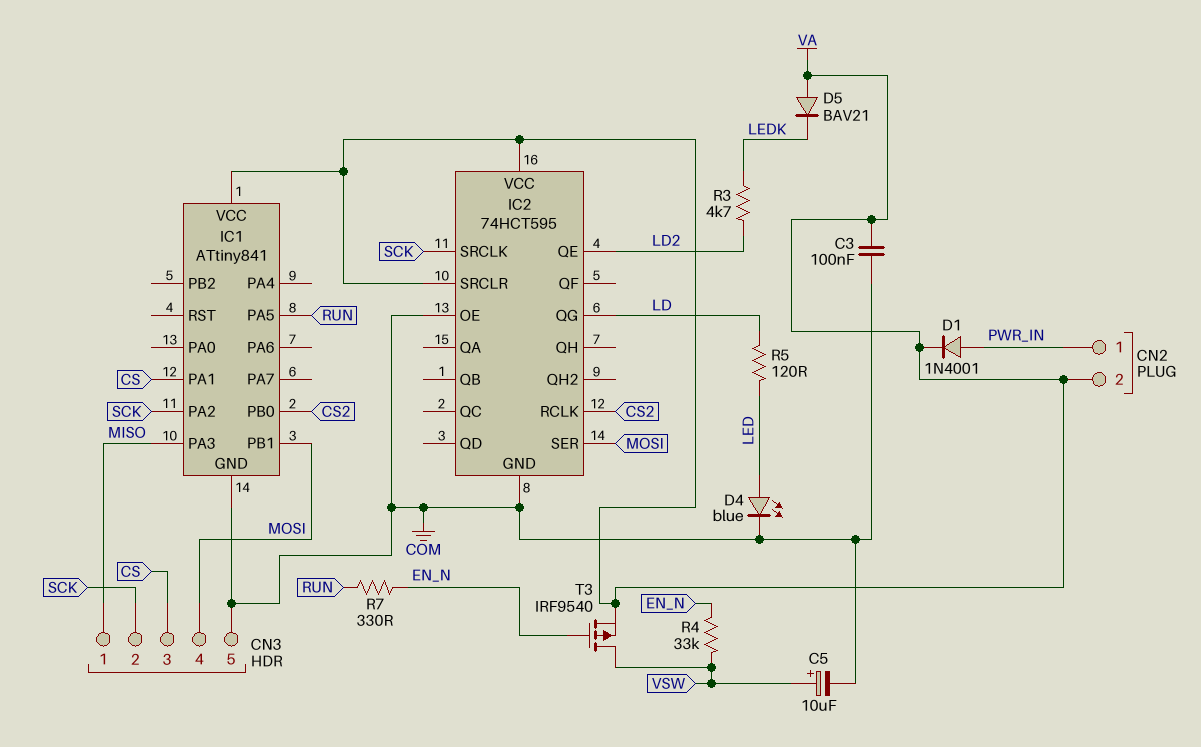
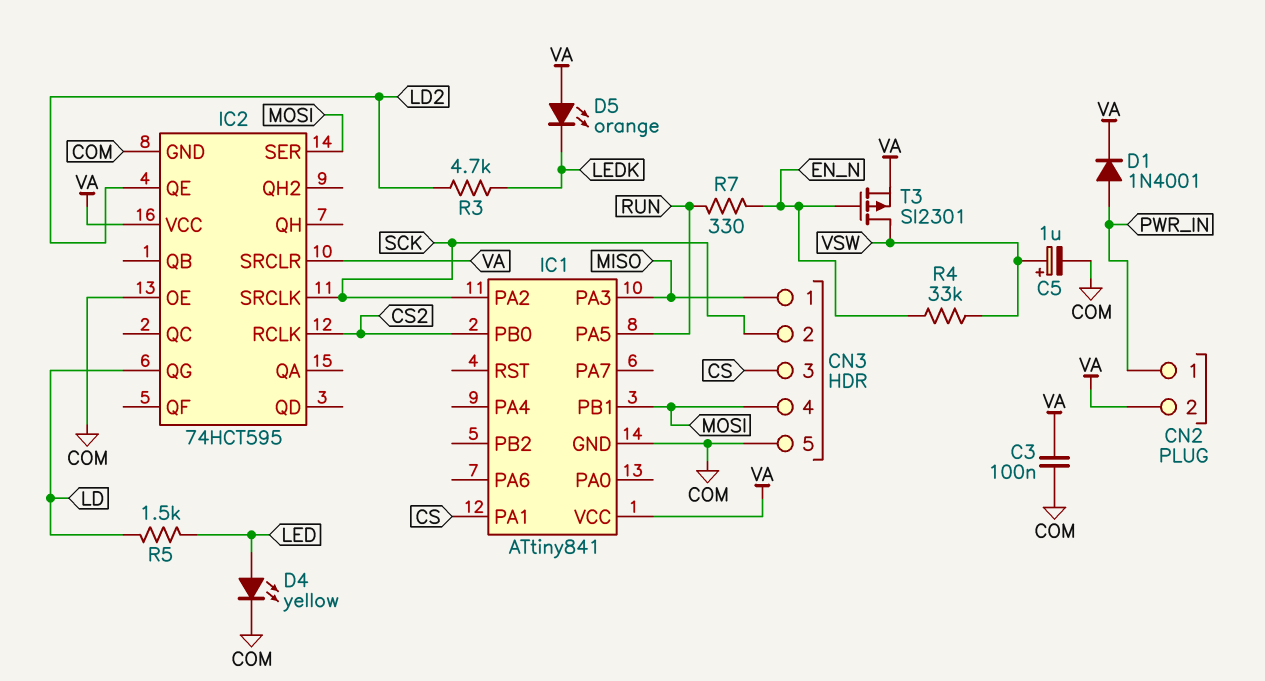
C5: 10uF (plus VSW, minus COM) -> 1uF (plus VSW, minus COM)
D4: LED blue (A LED, K COM) -> LED yellow (A LED, K COM)
D5: diode BAV21 (A VA, K LEDK) -> LED orange (A VA, K LEDK)
R5: 120 (LD, LED) -> 1.5k (LD, LED)
T3: PMOS IRF9540 (G EN_N, D VSW, S VA) -> PMOS SI2301 (G EN_N, D VSW, S VA)

